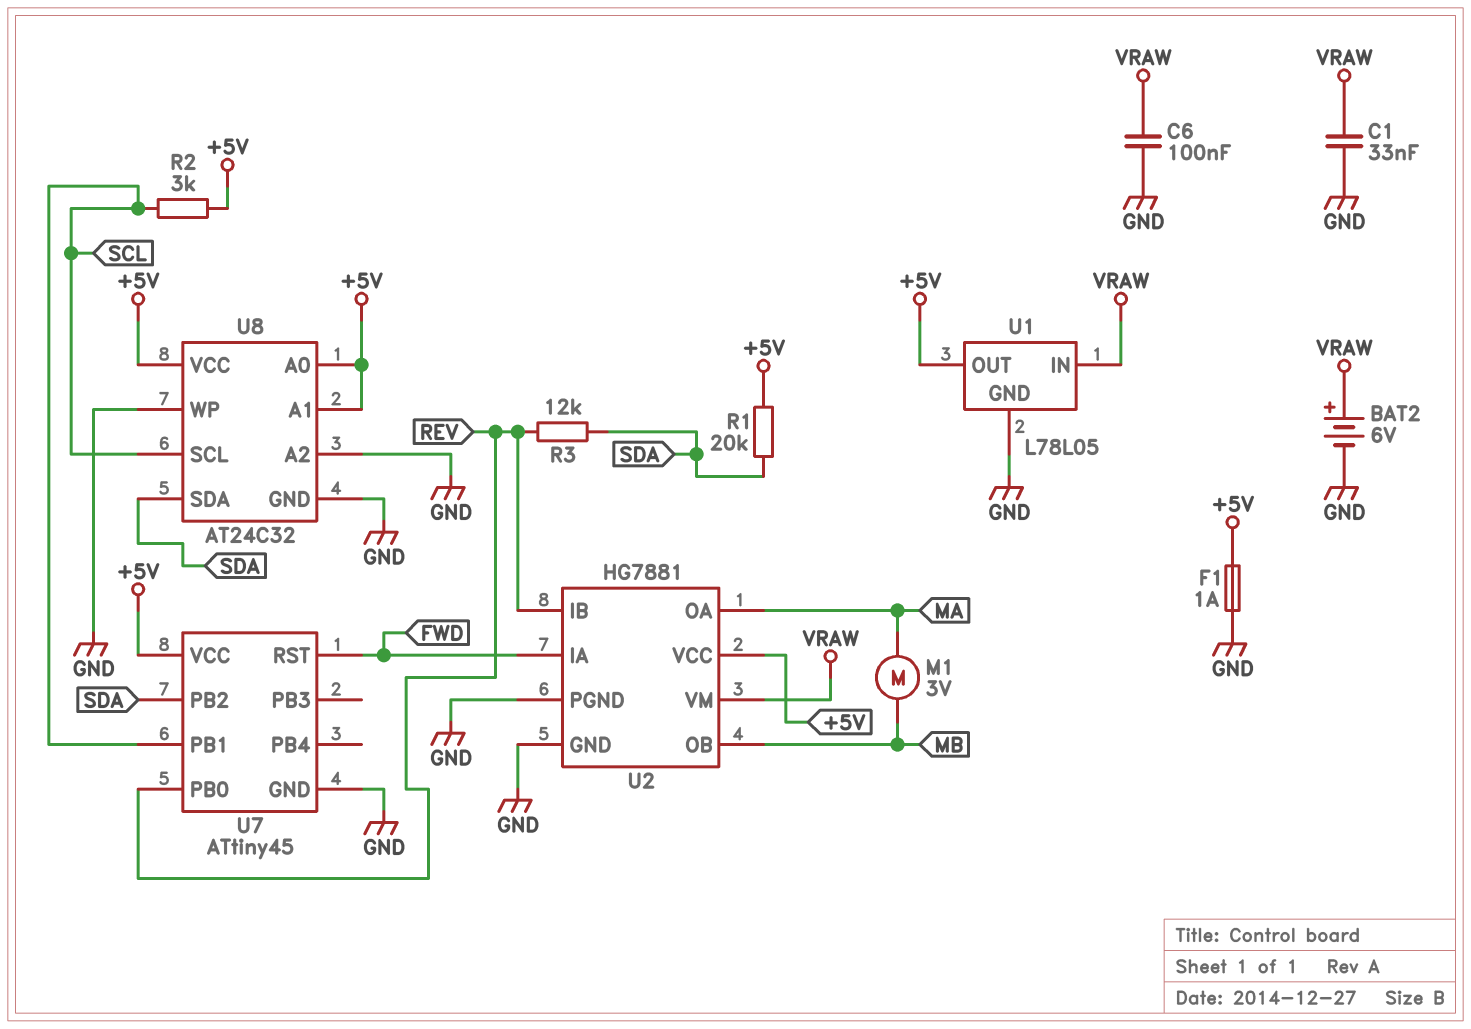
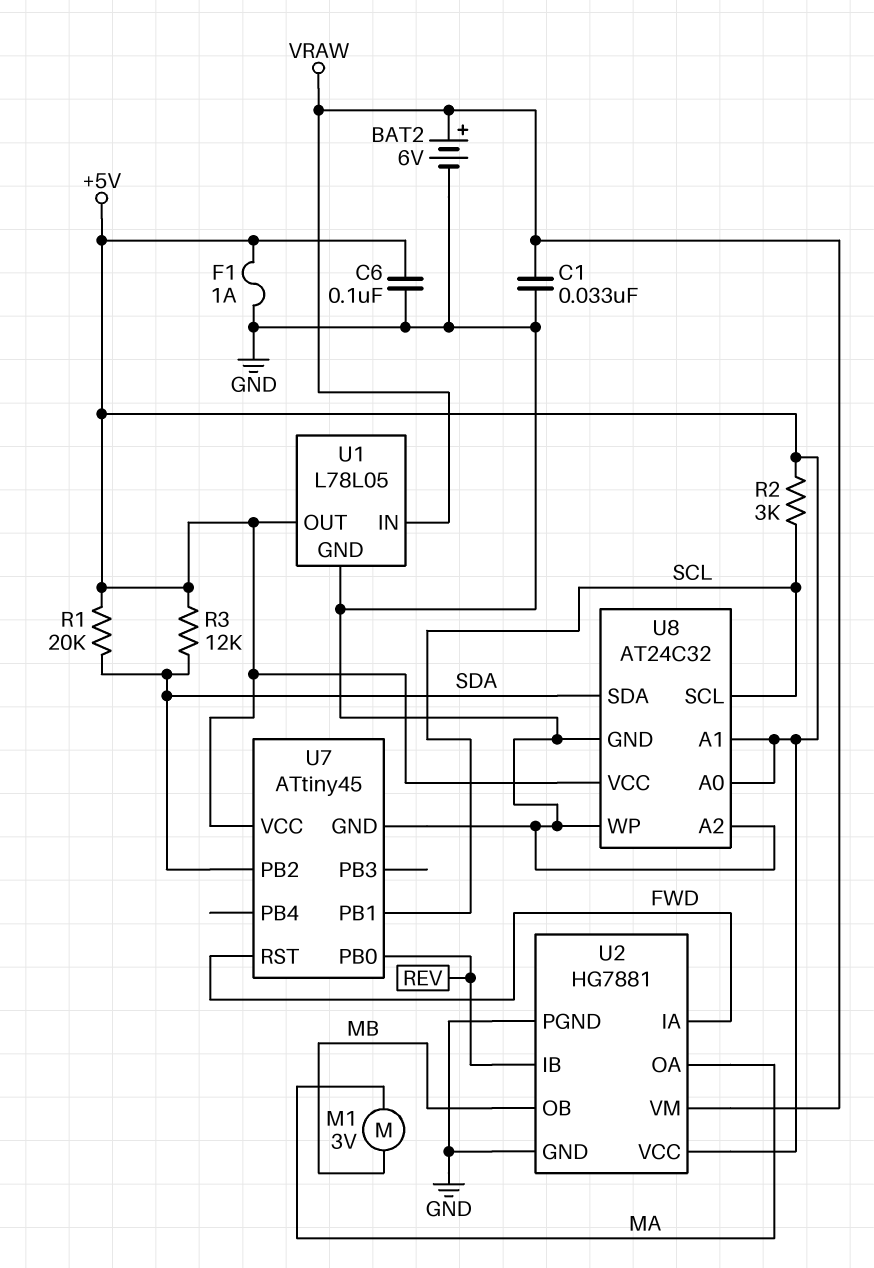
C6: 100nF (GND, VRAW) -> 100nF (+5V, GND)
R3: 12k (REV, SDA) -> 12k (+5V, SDA)

